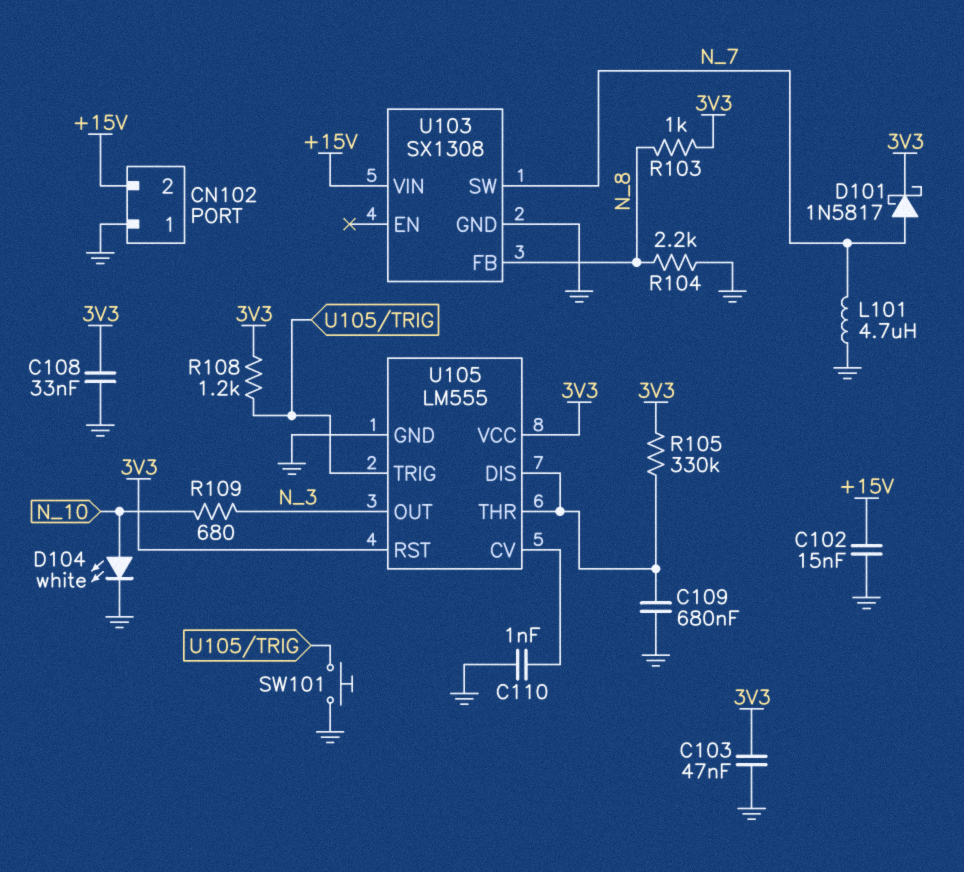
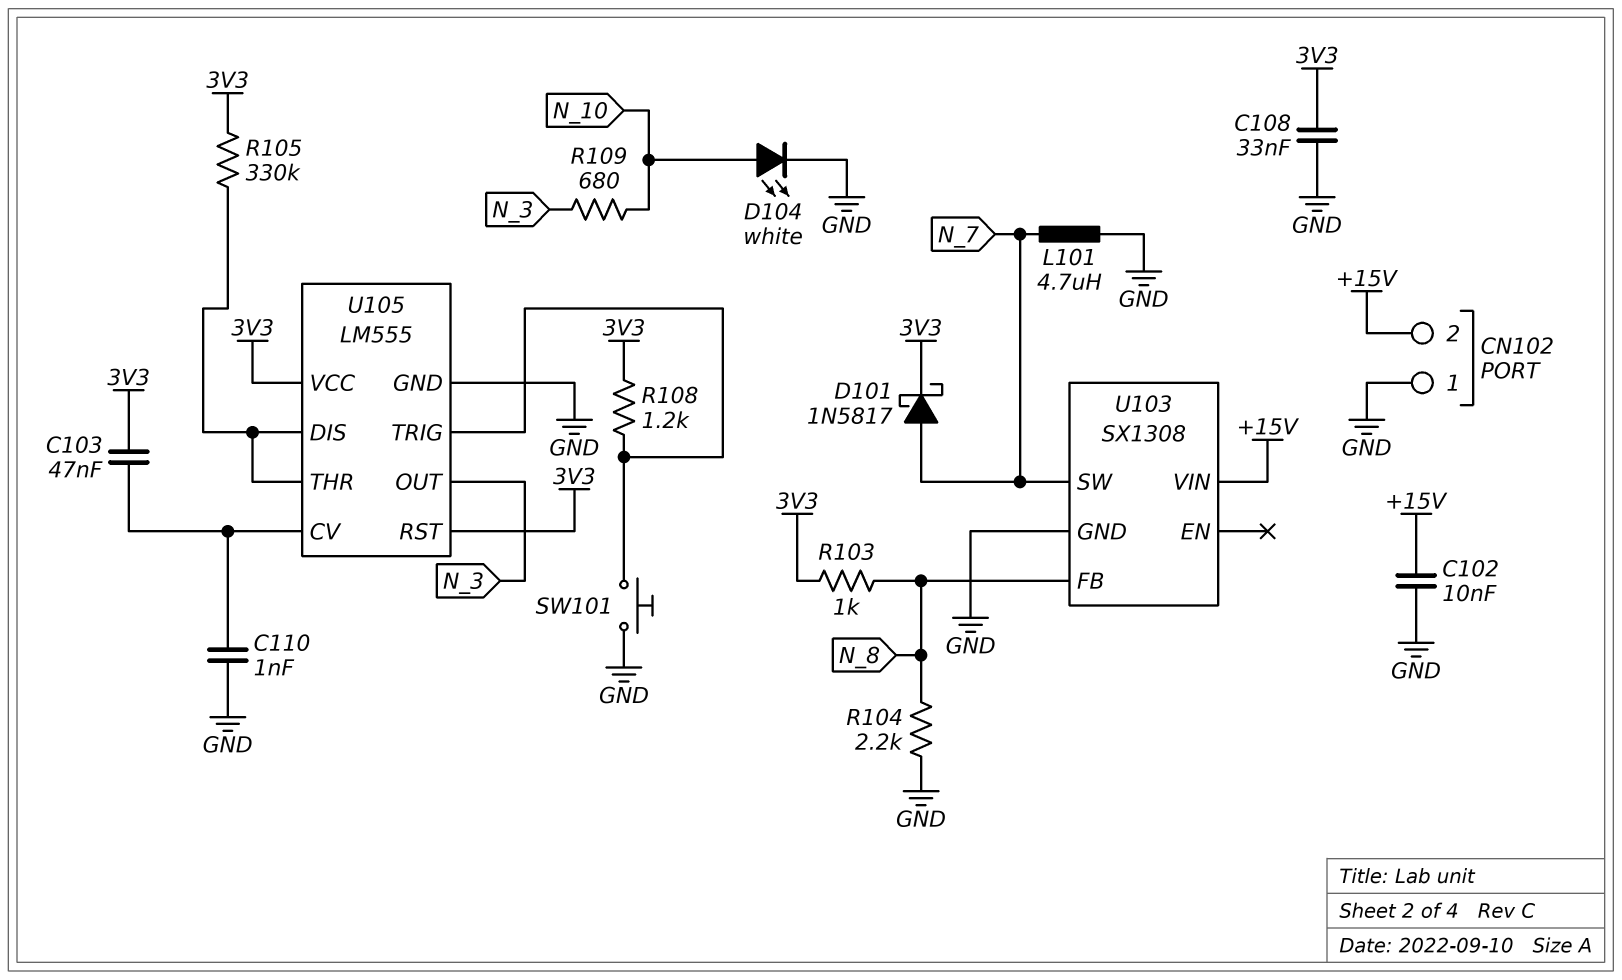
C102: 15nF (+15V, GND) -> 10nF (+15V, GND)
C103: 47nF (3V3, GND) -> 47nF (3V3, U105/CV)
C109: 680nF (GND, U105/DIS) -> none

